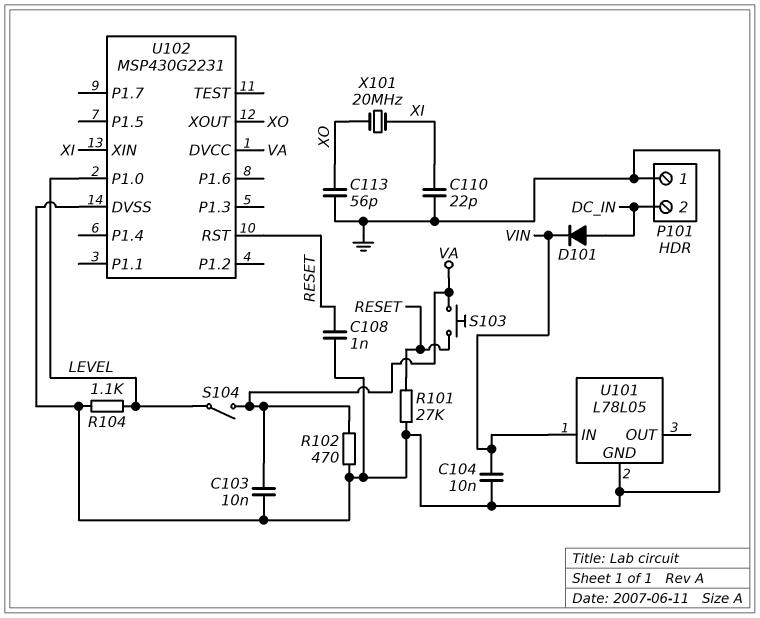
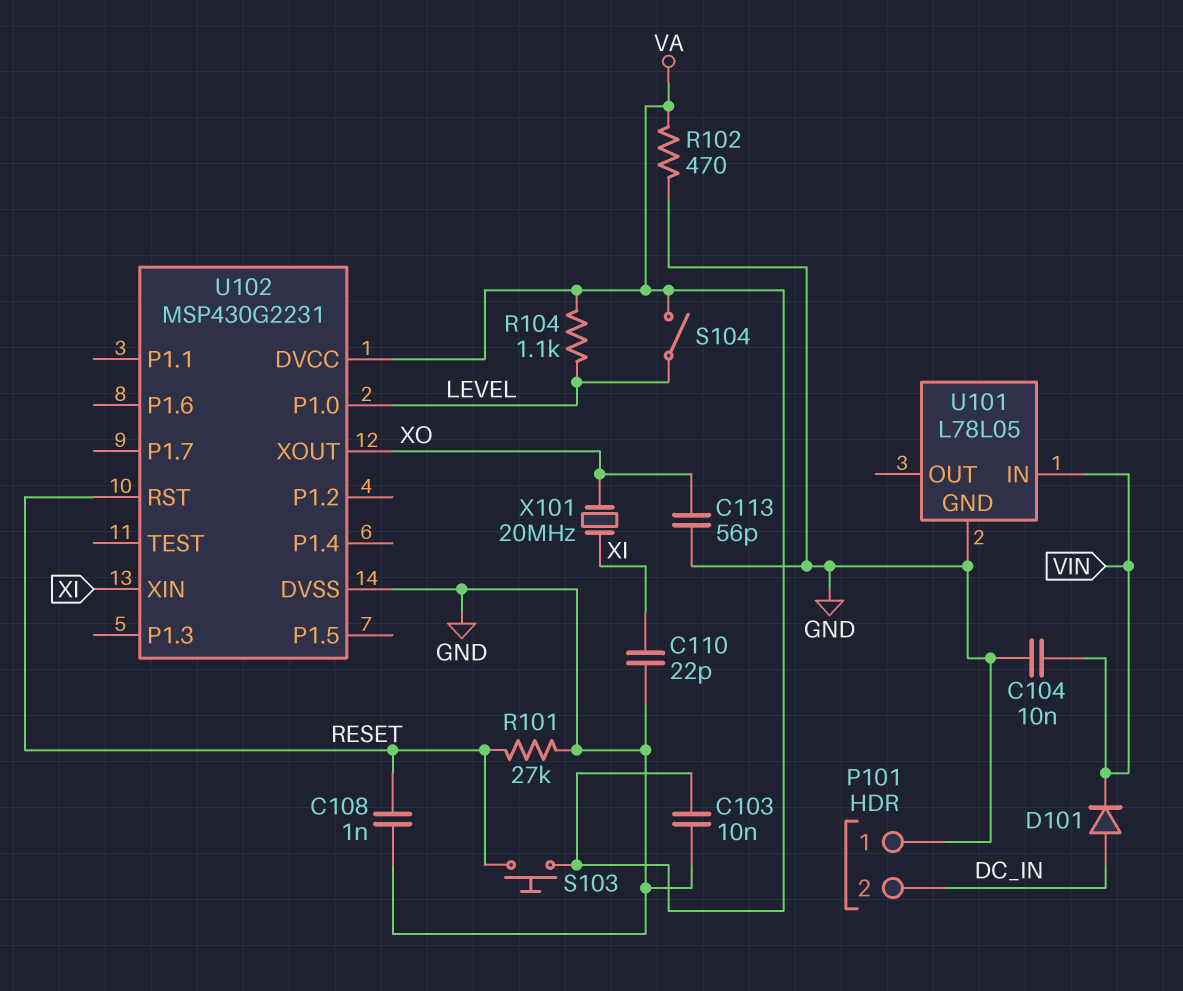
R104: 1.1k (GND, LEVEL) -> 1.1k (LEVEL, VA)

